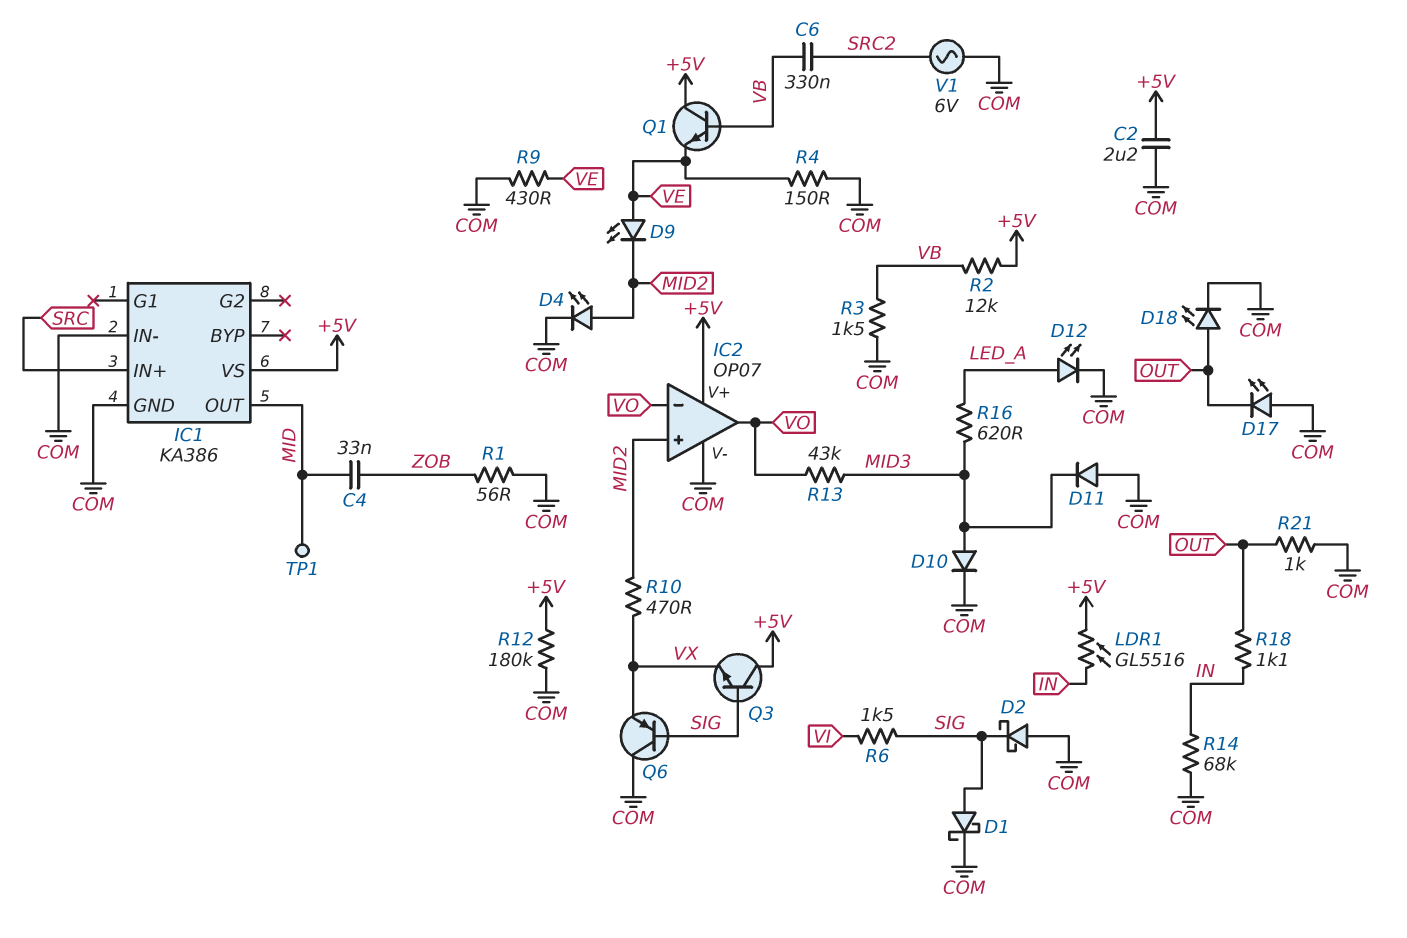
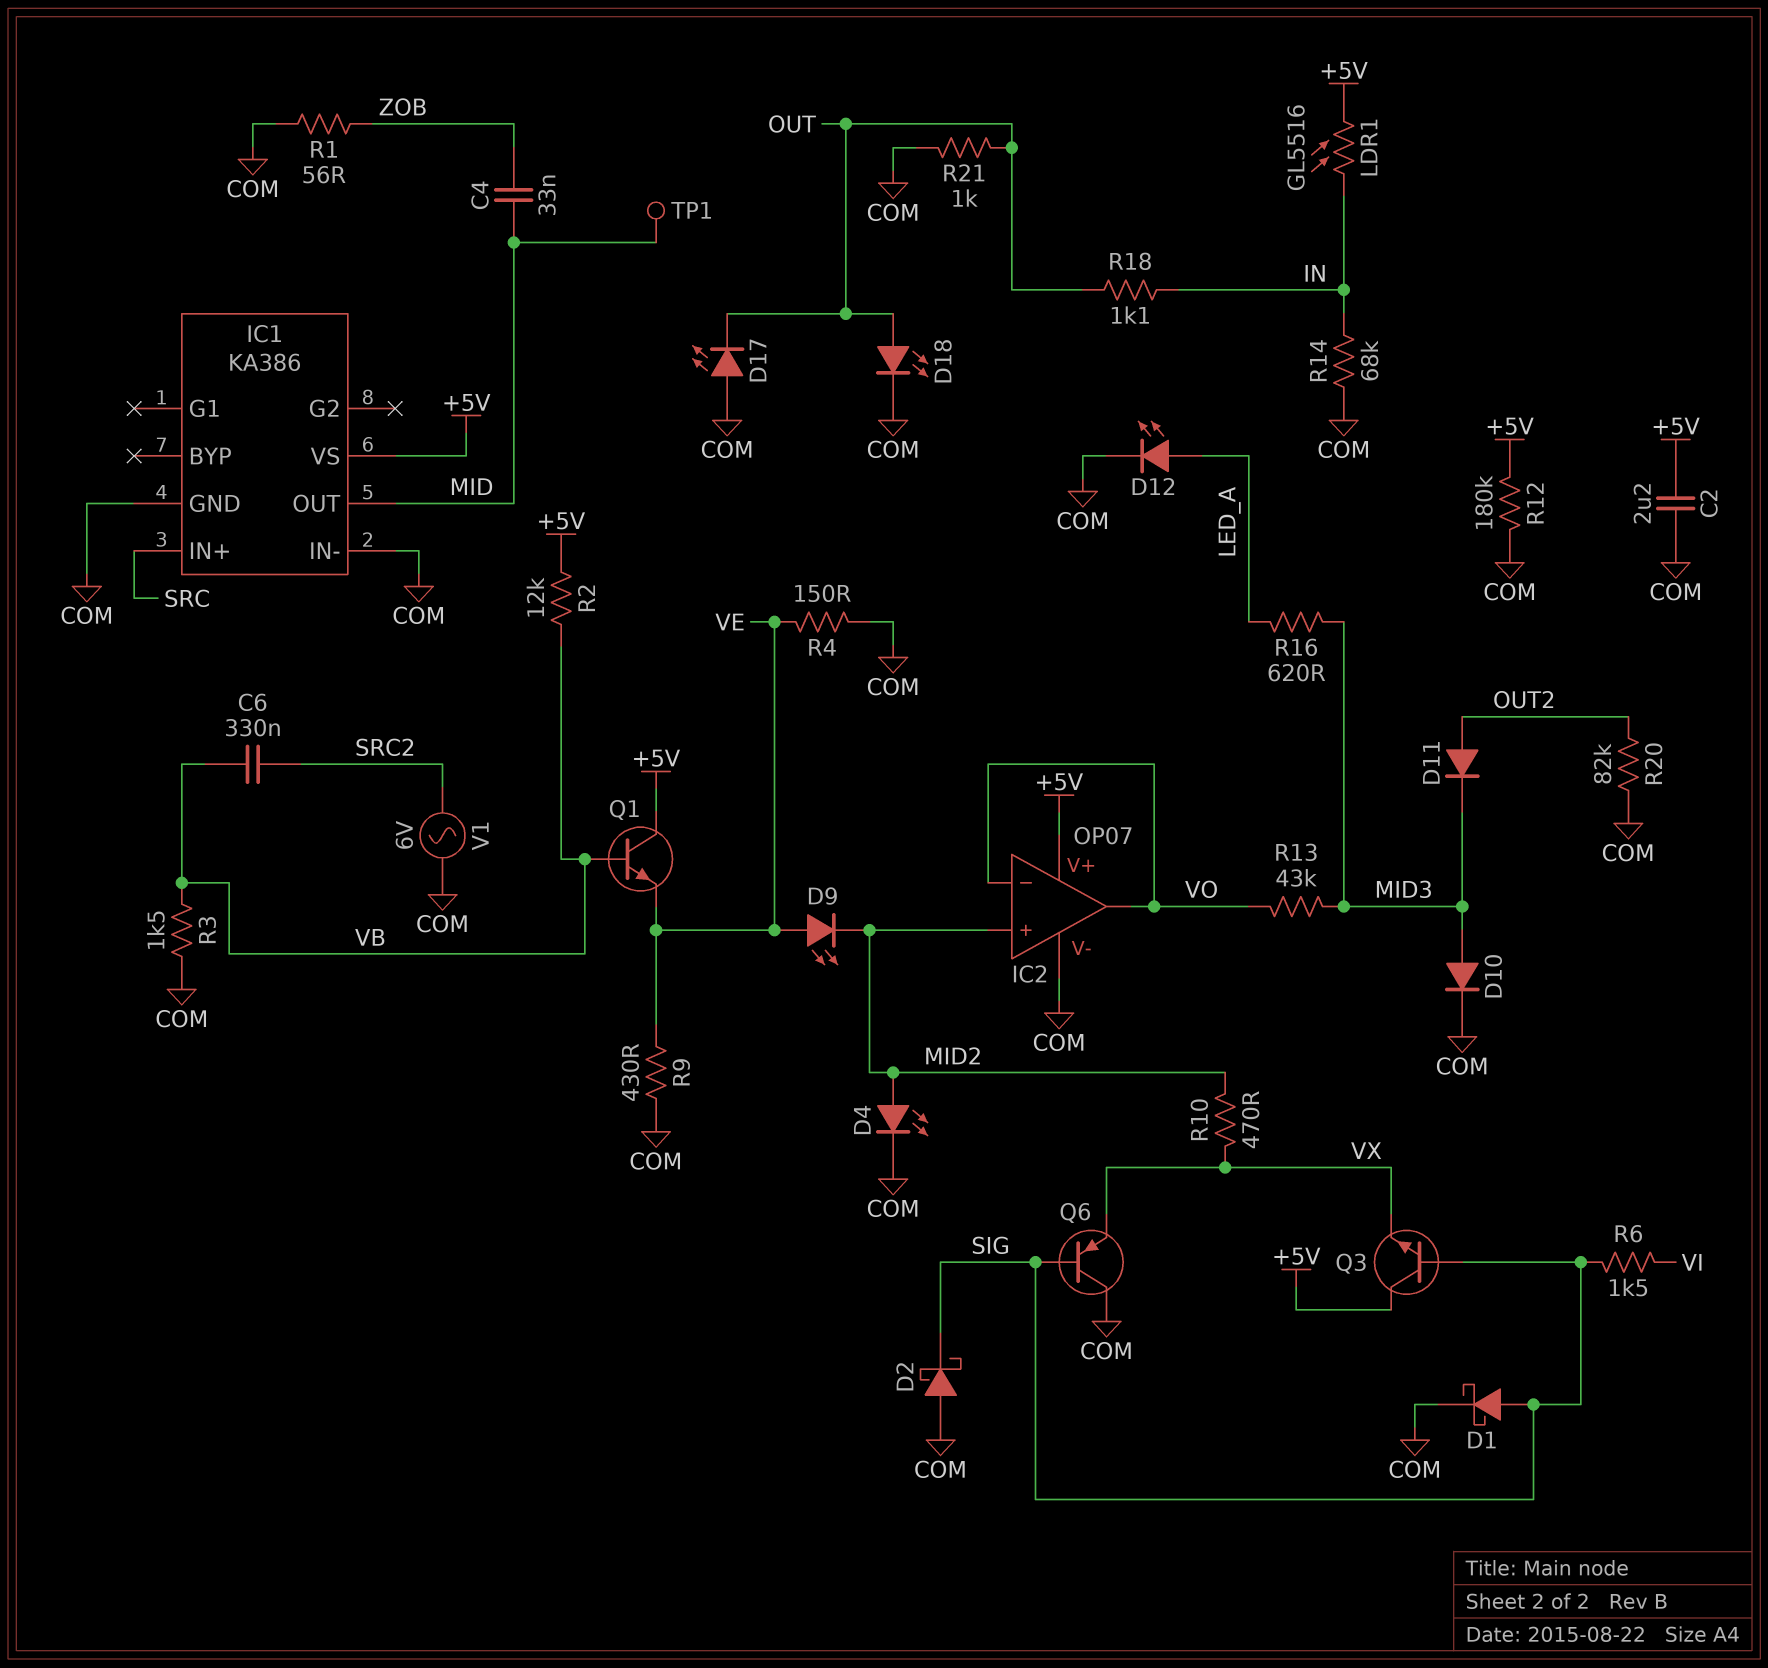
D11: diode (A COM, K MID3) -> diode (A OUT2, K MID3)
R20: none -> 82k (COM, OUT2)

